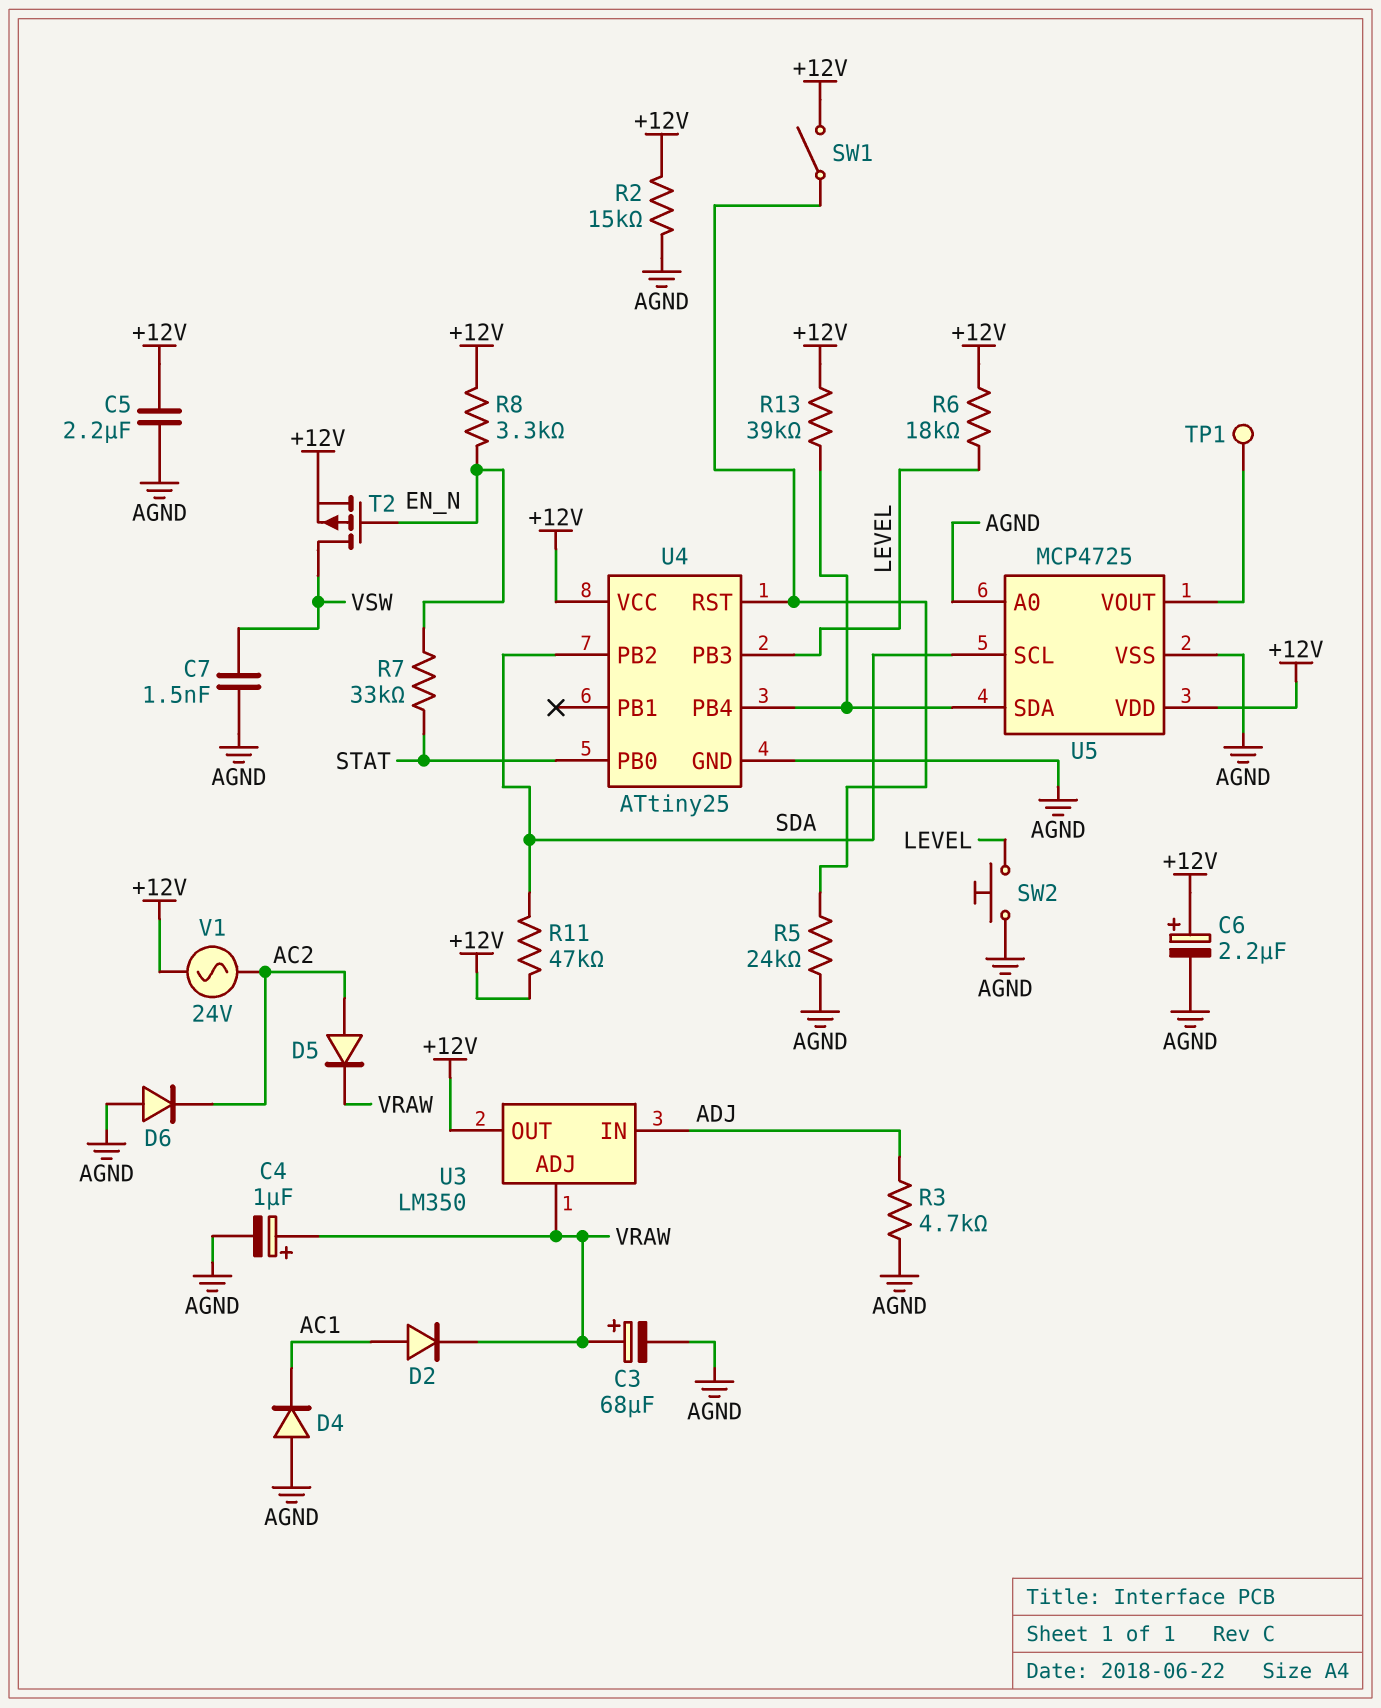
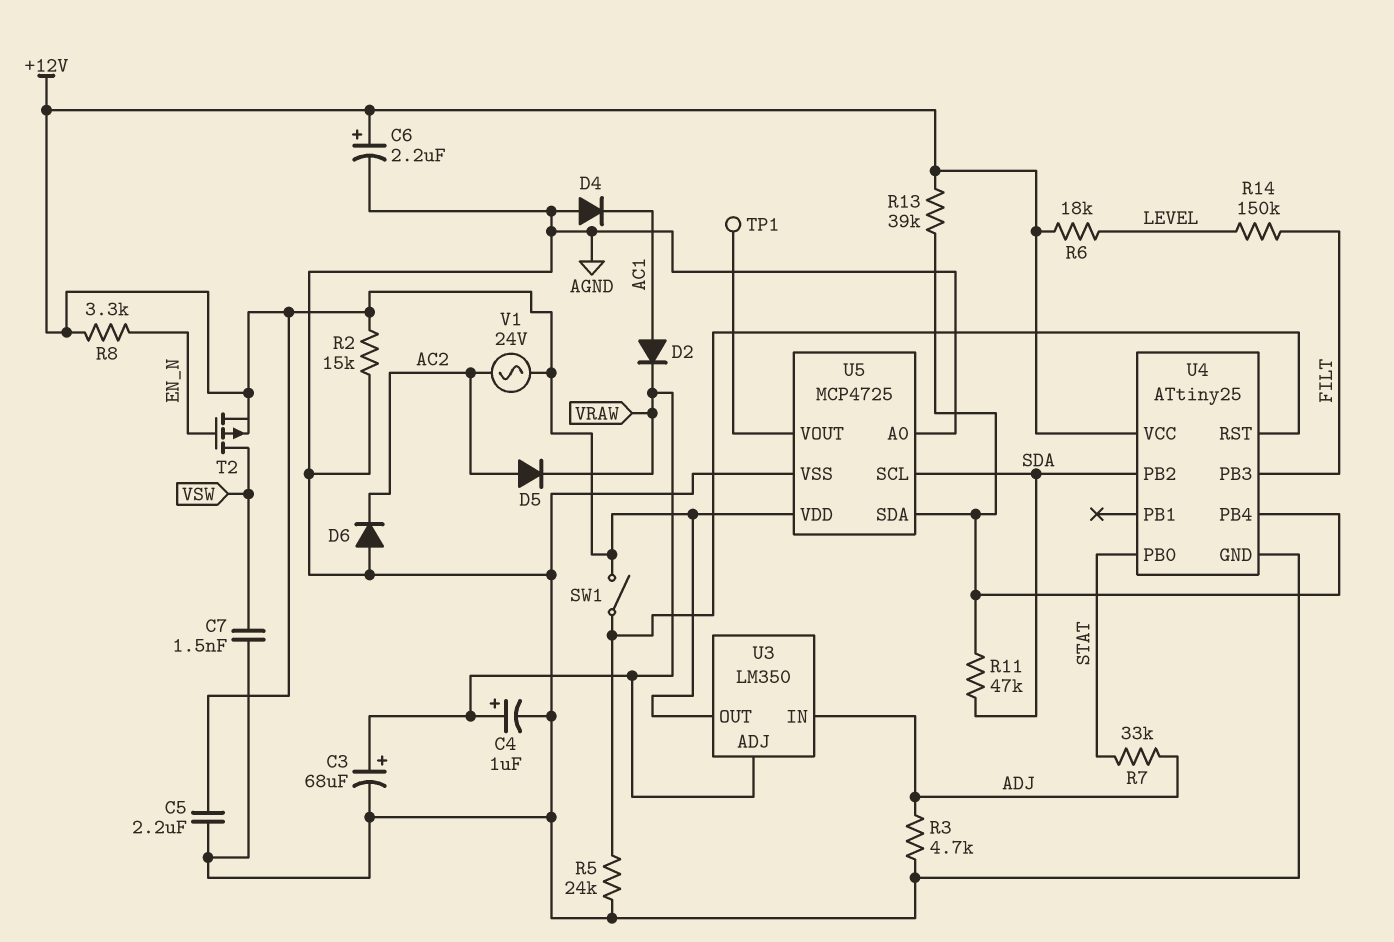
R7: 33k (EN_N, STAT) -> 33k (ADJ, STAT)
R11: 47k (+12V, SDA) -> 47k (SDA, U4/PB4)
R14: none -> 150k (FILT, LEVEL)
SW2: button (AGND, LEVEL) -> none
U4 pin PB3: LEVEL -> FILT

